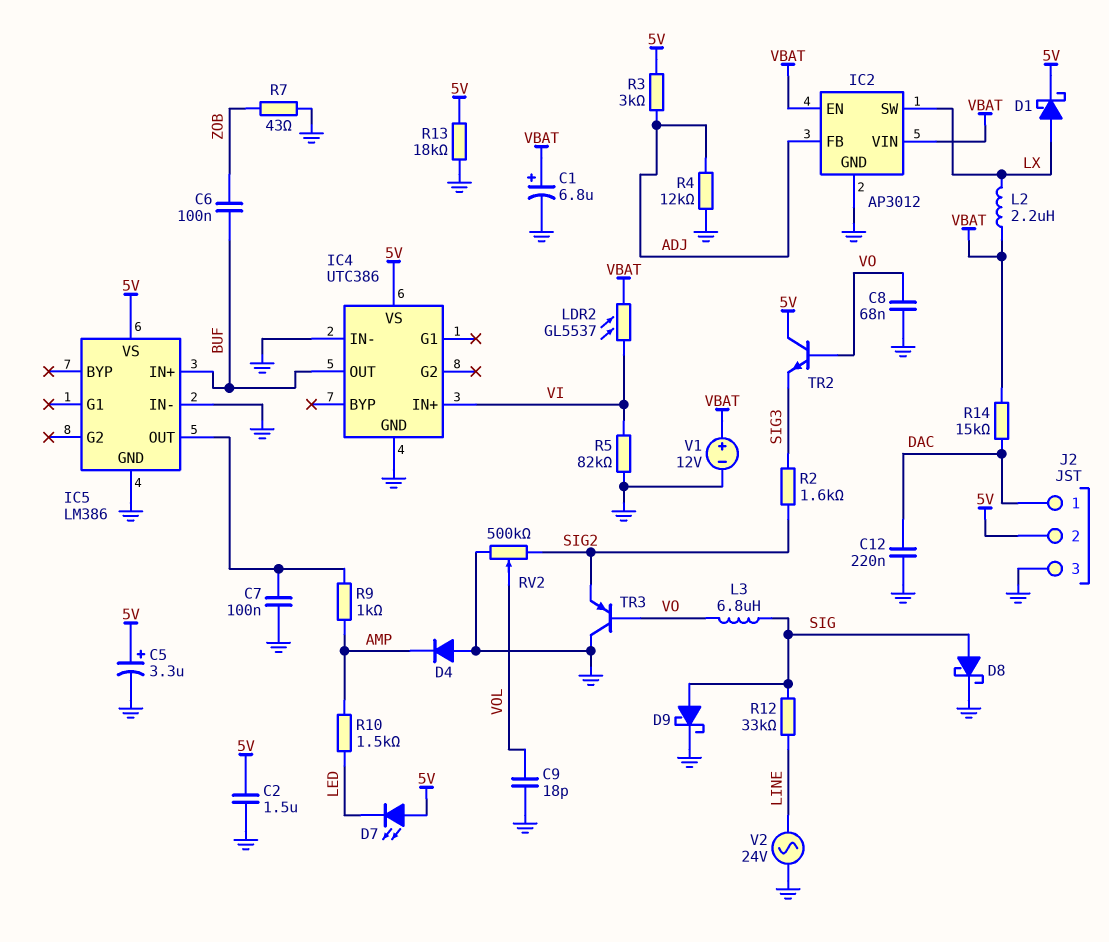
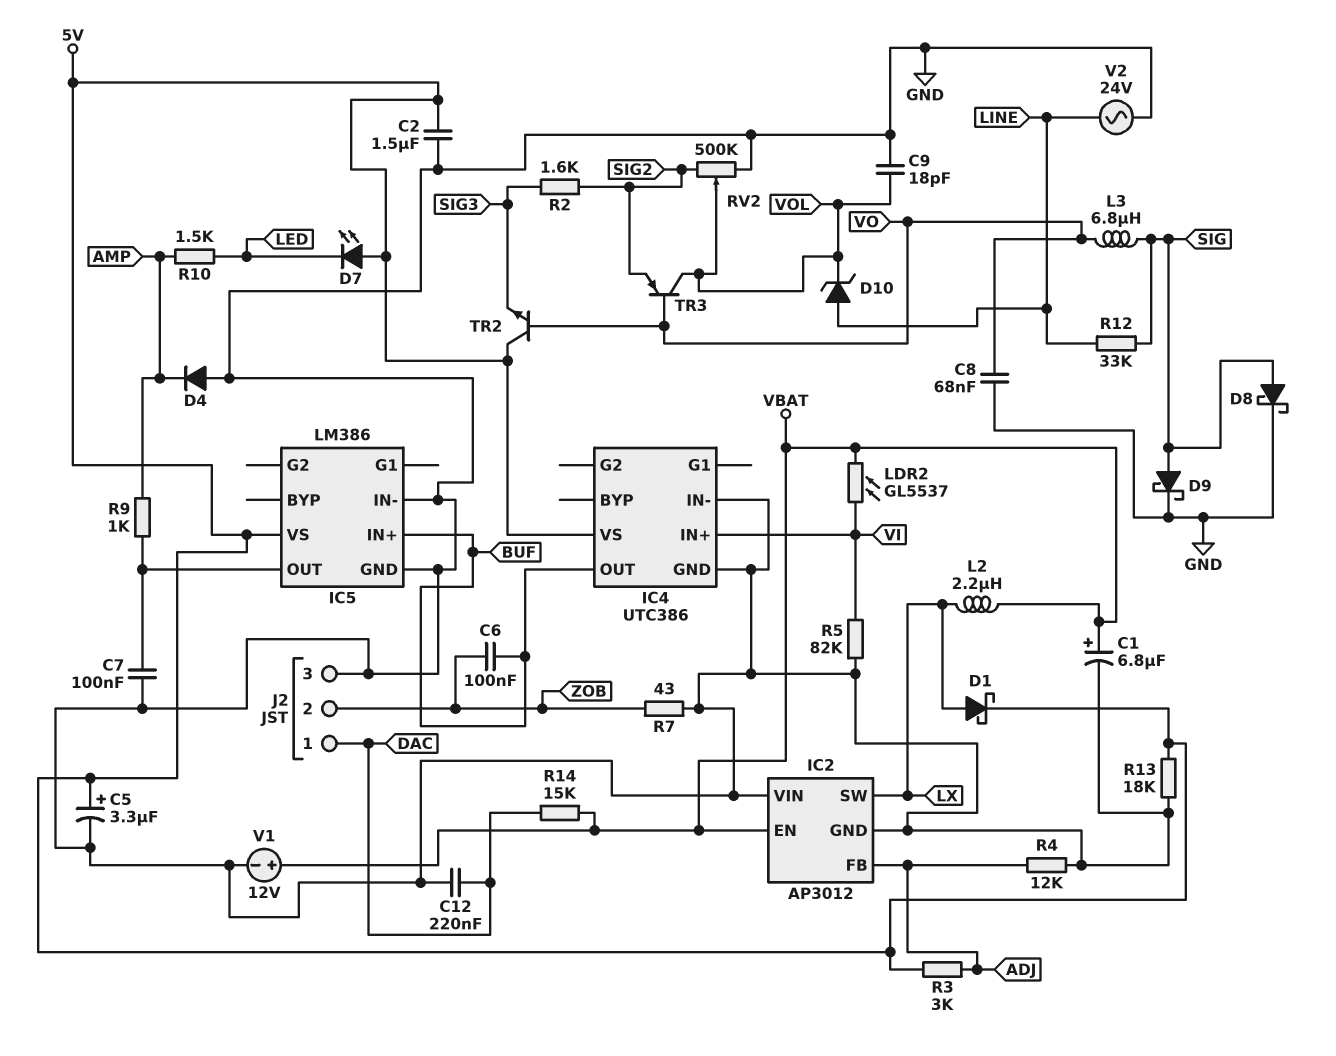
D10: none -> zener (A LINE, K VOL)
IC2 pin VIN: VBAT -> GND
J2 pin 2: 5V -> ZOB
TR3: PNP (B VO, C GND, E SIG2) -> PNP (B VO, C VOL, E SIG2)

